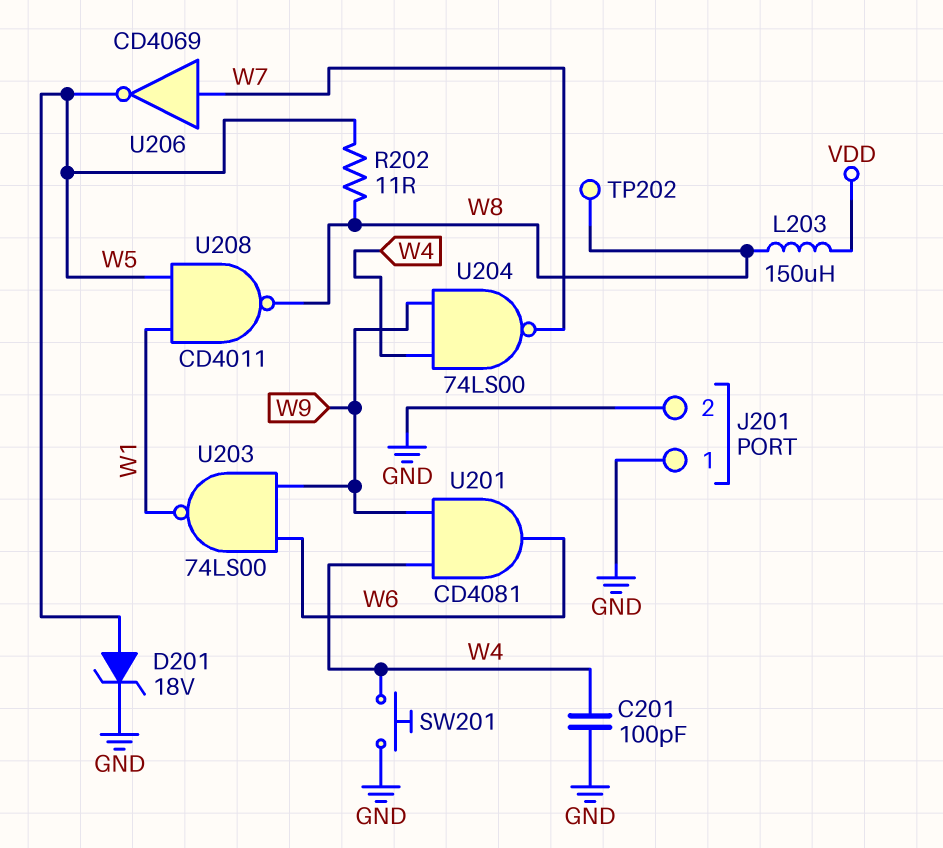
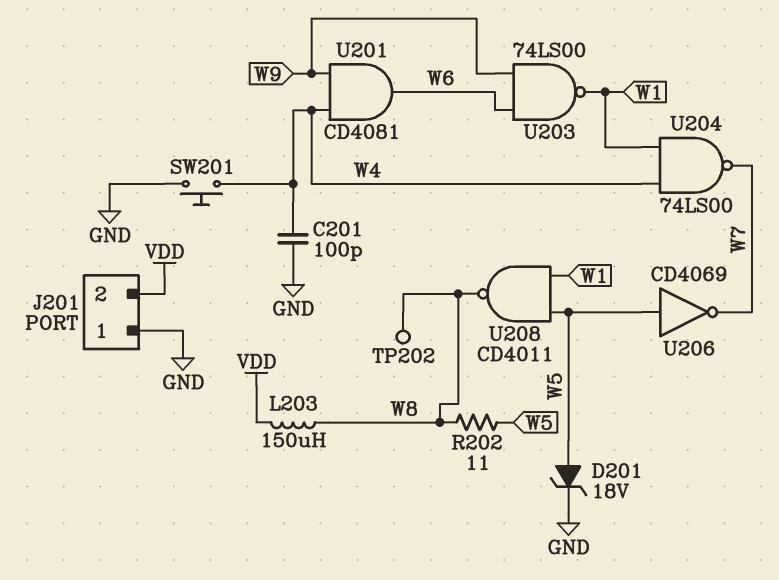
J201 pin 2: GND -> VDD
U204: NAND 74LS00 (in W4, in W9, out W7) -> NAND 74LS00 (in W1, in W4, out W7)
U206: NOT CD4069 (in W7, out W5) -> NOT CD4069 (in W5, out W7)

